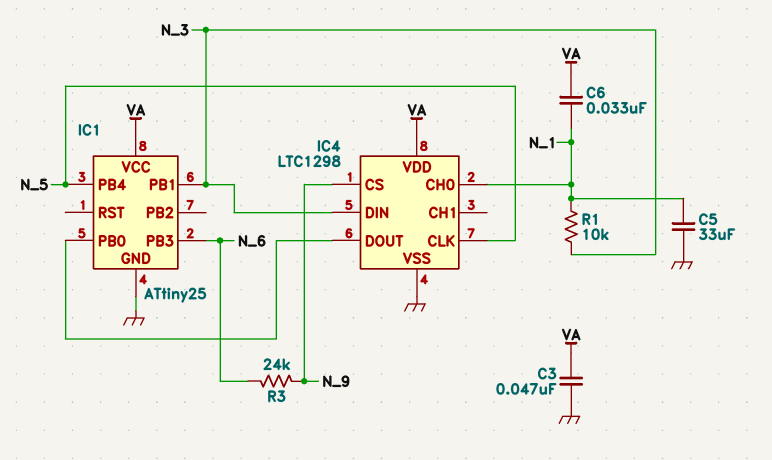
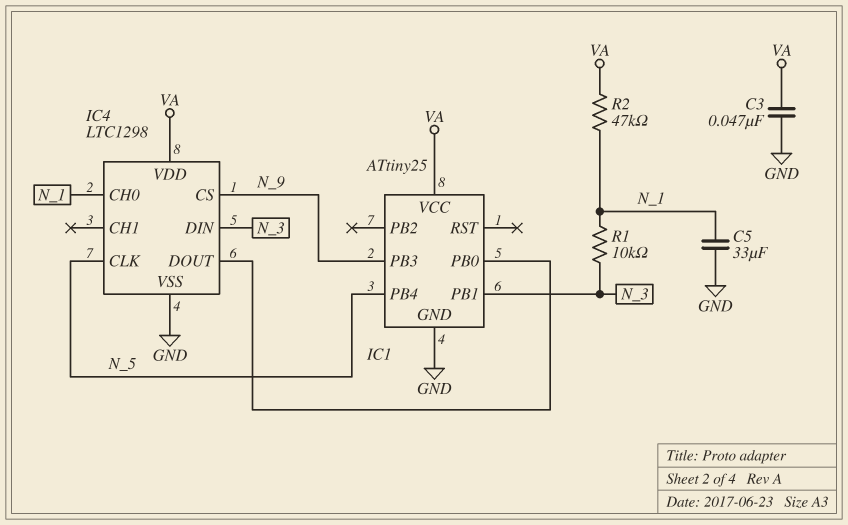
C6: 33nF (N_1, VA) -> none
IC1 pin PB3: N_6 -> N_9
R2: none -> 47k (N_1, VA)
R3: 24k (N_6, N_9) -> none

